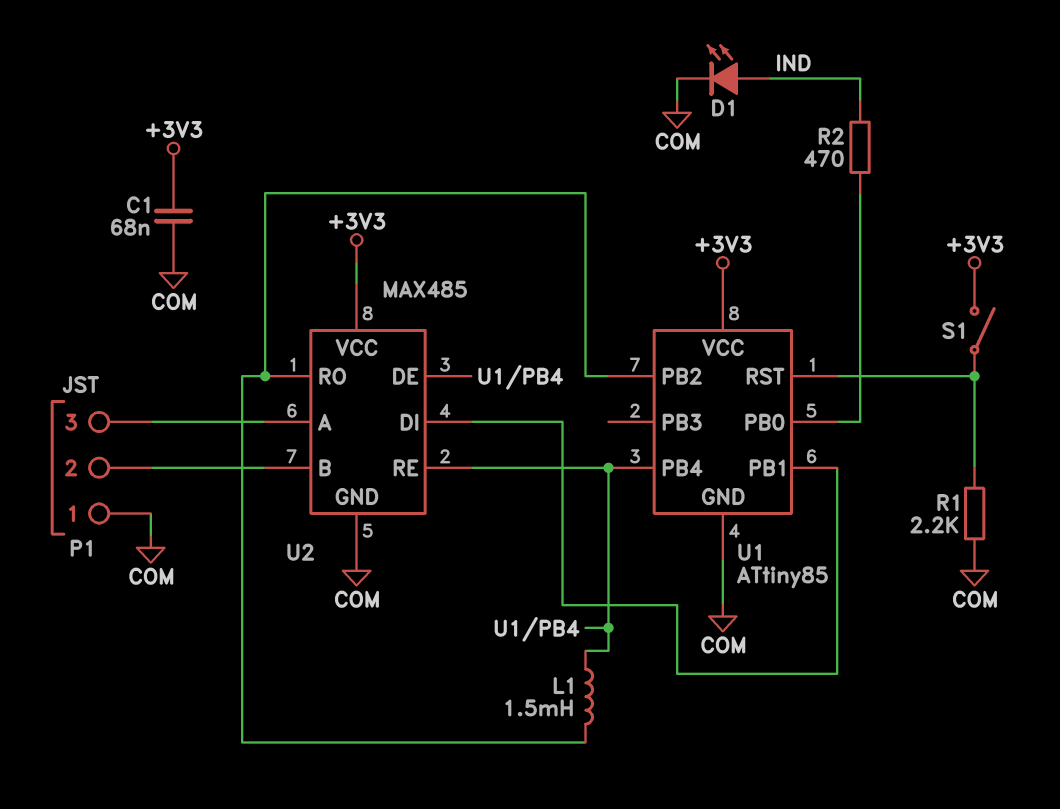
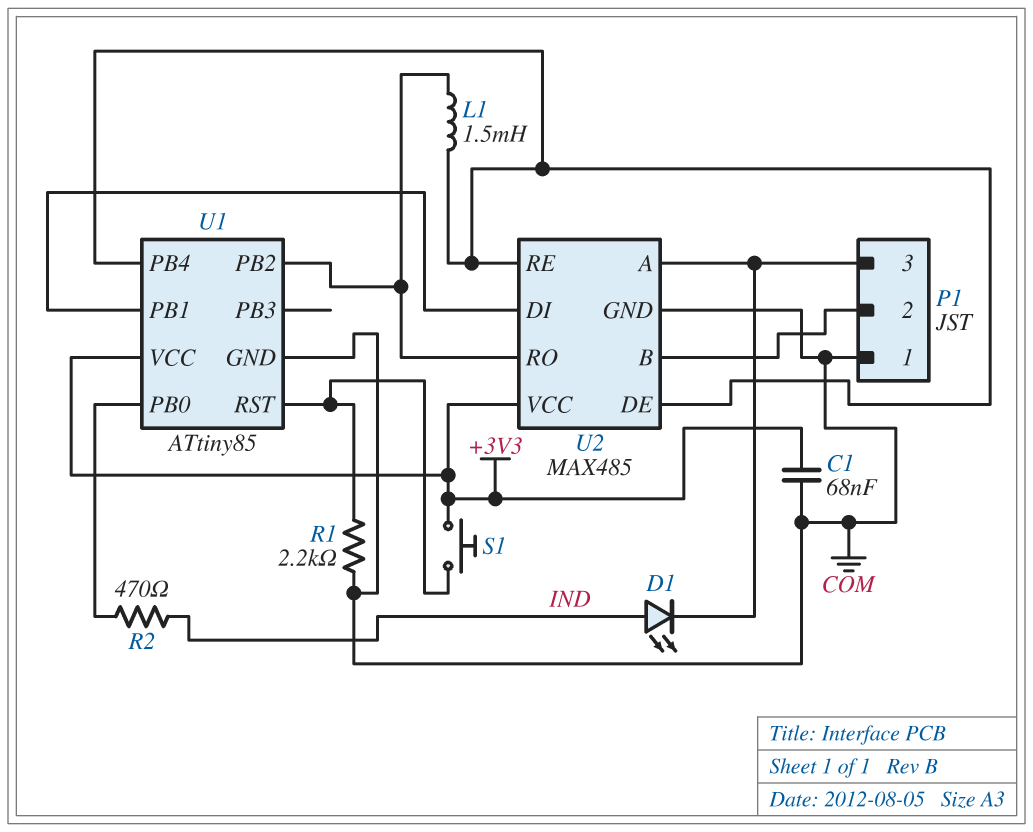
D1: LED (A IND, K COM) -> LED (A IND, K P1/3)
S1: switch (+3V3, U1/RST) -> button (+3V3, U1/RST)

